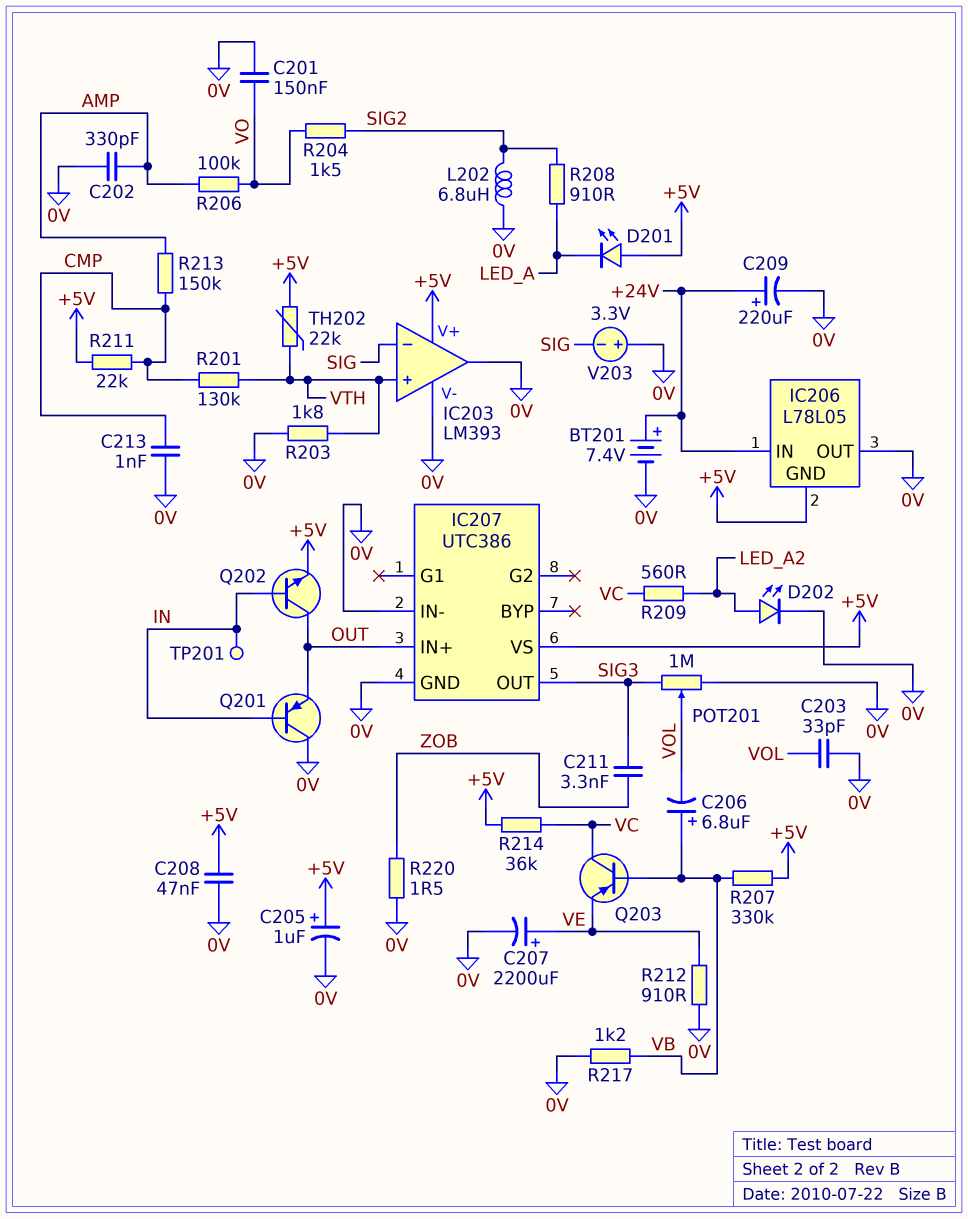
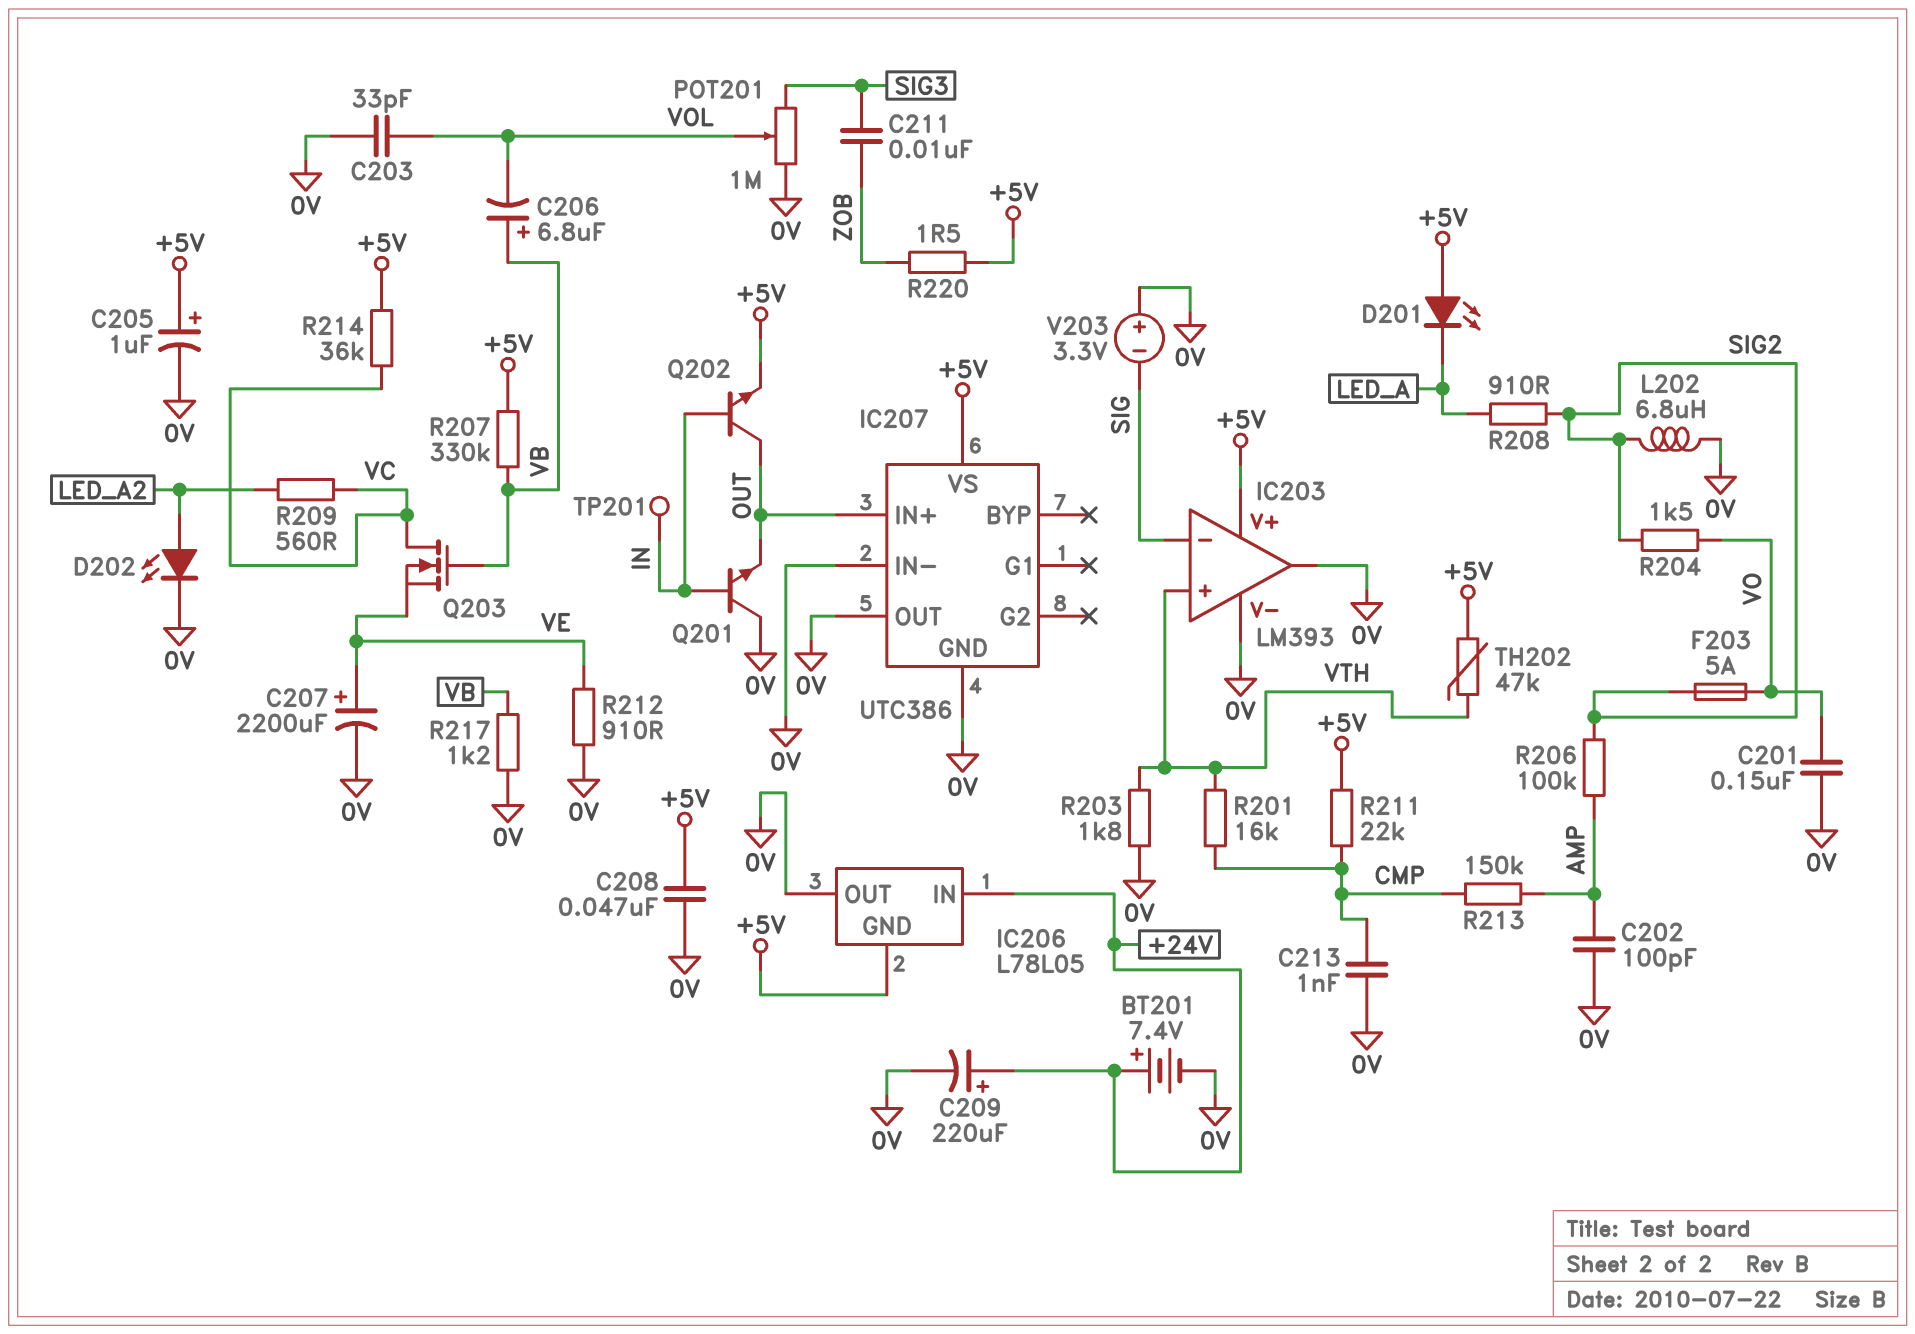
C202: 330pF (0V, AMP) -> 100pF (0V, AMP)
C211: 3.3nF (SIG3, ZOB) -> 10nF (SIG3, ZOB)
F203: none -> 5A (SIG2, VO)
IC207 pin OUT: SIG3 -> 0V
Q201: PNP (B IN, C 0V, E OUT) -> NPN (B IN, C 0V, E OUT)
Q203: PNP (B VB, C VC, E VE) -> NMOS (G VB, D VC, S VE)
R201: 130k (CMP, VTH) -> 16k (CMP, VTH)
R206: 100k (AMP, VO) -> 100k (AMP, SIG2)
R220: 1.5 (0V, ZOB) -> 1.5 (+5V, ZOB)
TH202: 22k (+5V, VTH) -> 47k (+5V, VTH)

